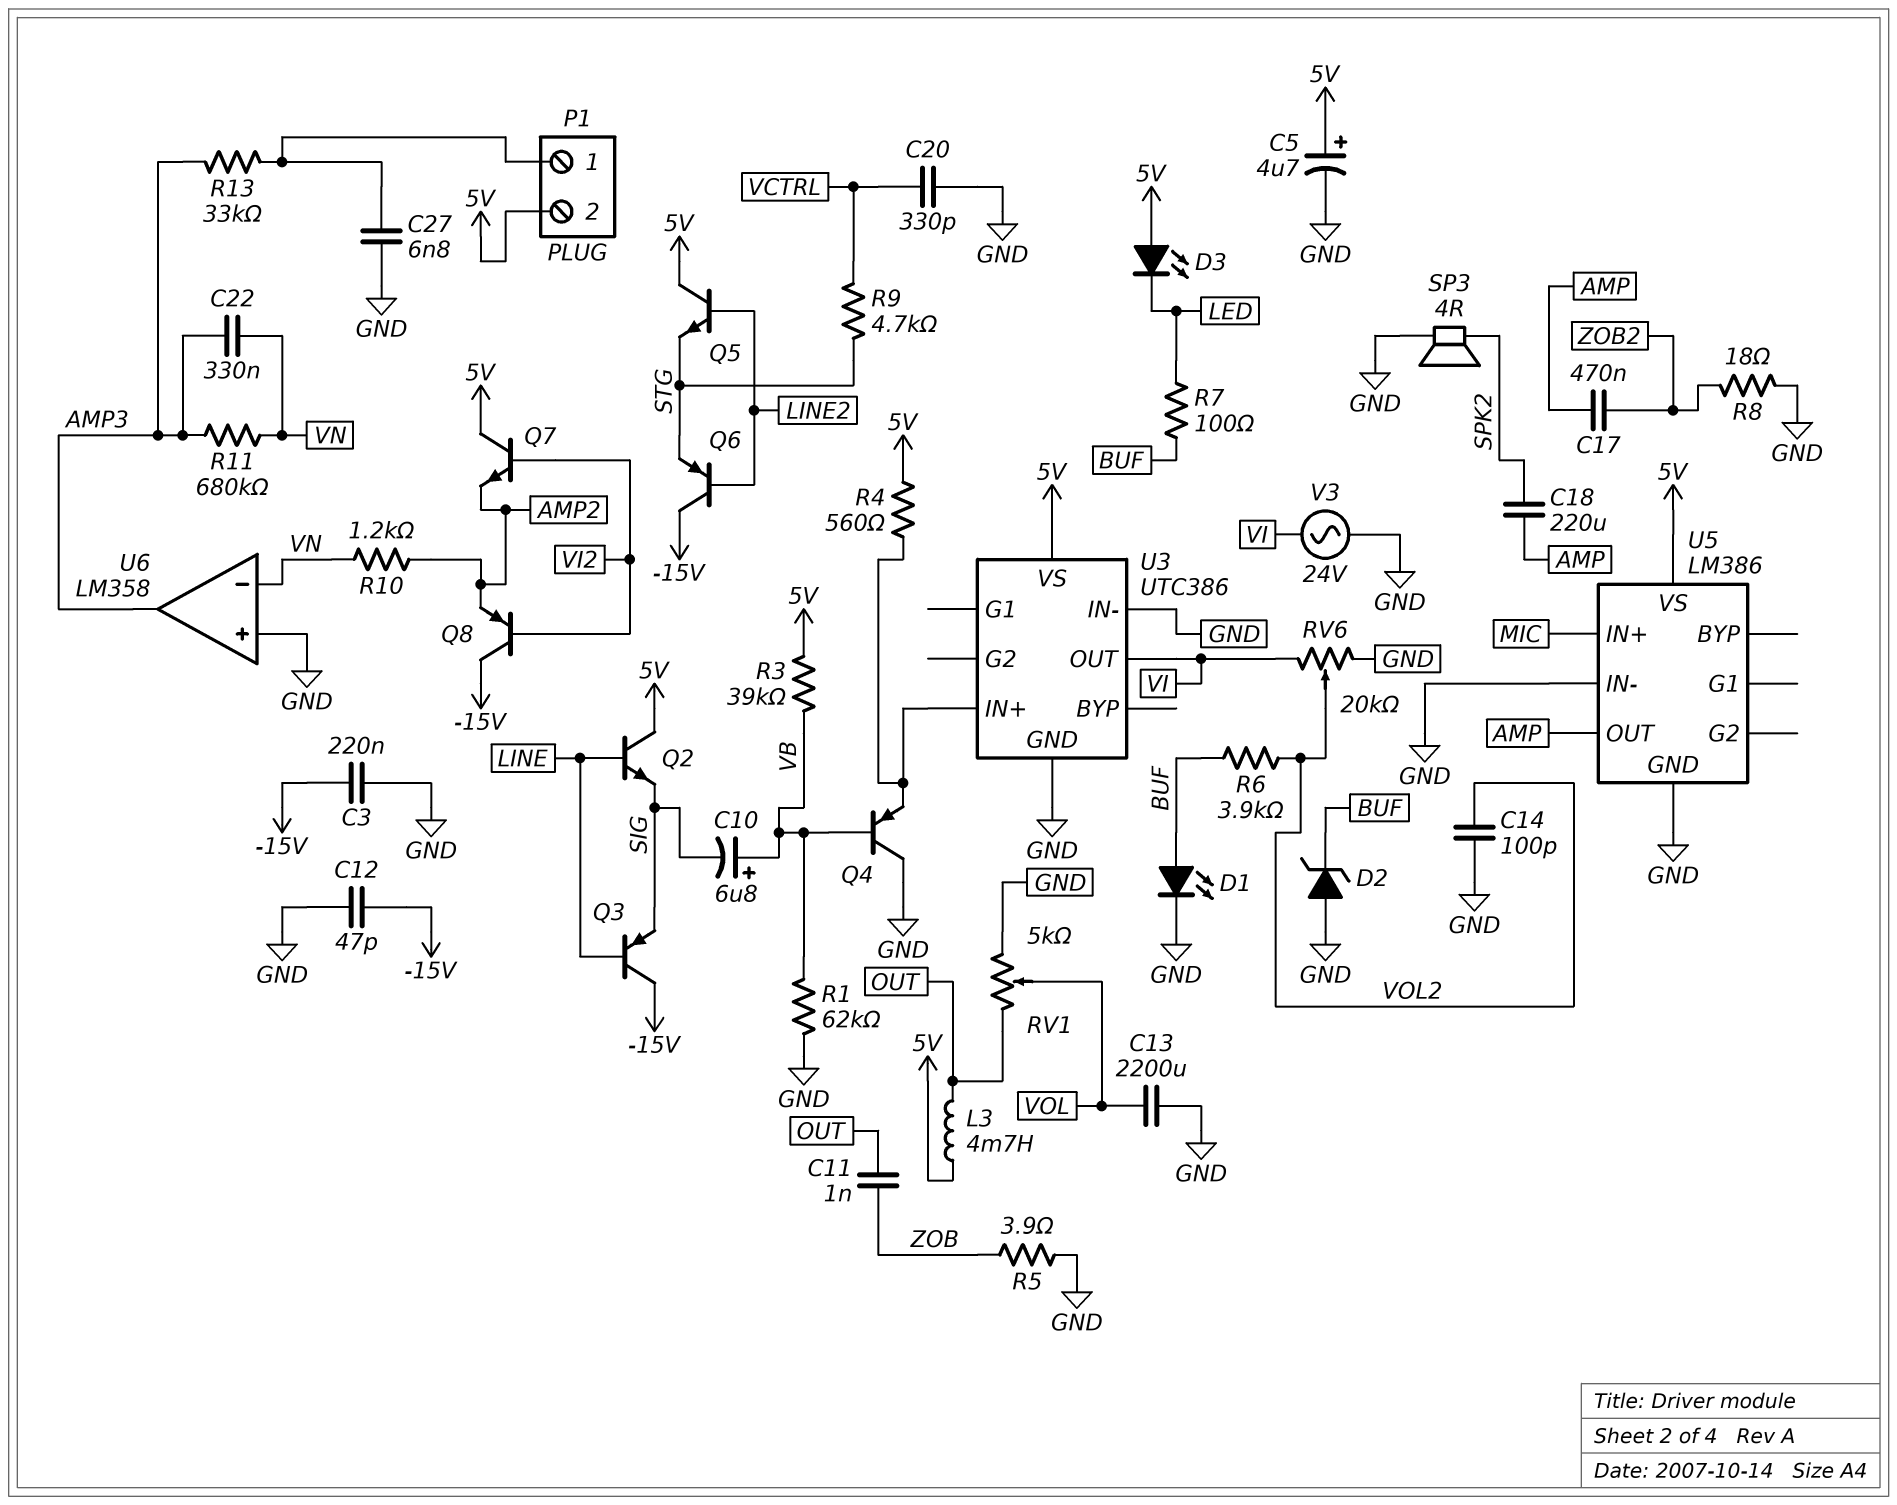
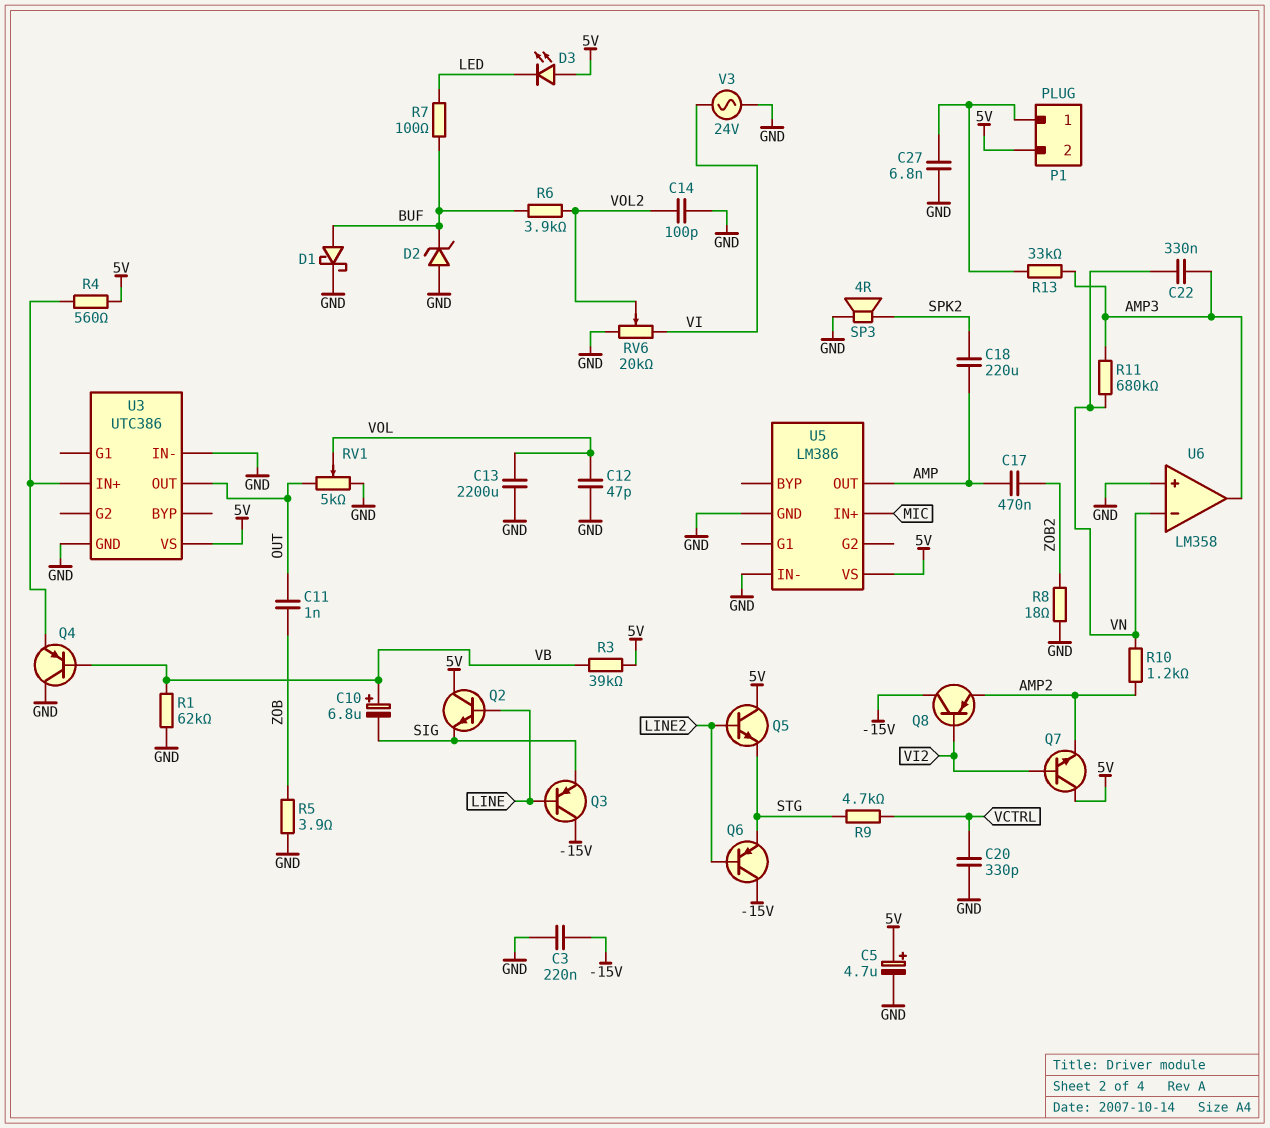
C12: 47pF (-15V, GND) -> 47pF (GND, VOL)
D1: LED (A BUF, K GND) -> schottky (A BUF, K GND)
L3: 4.7mH (5V, OUT) -> none
U3 pin OUT: VI -> OUT

